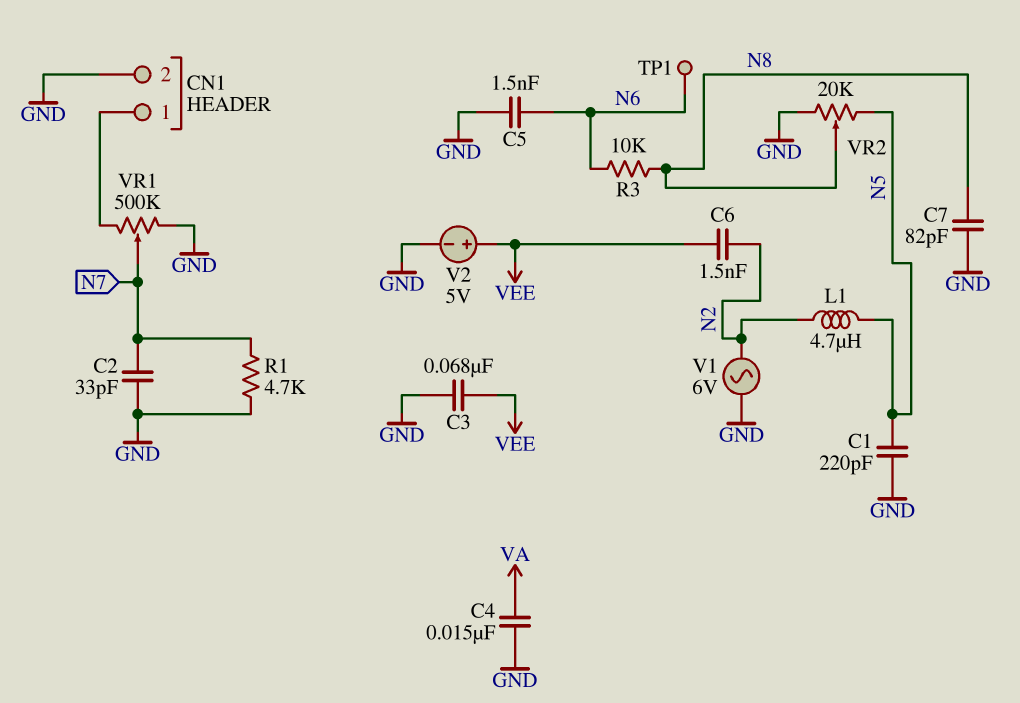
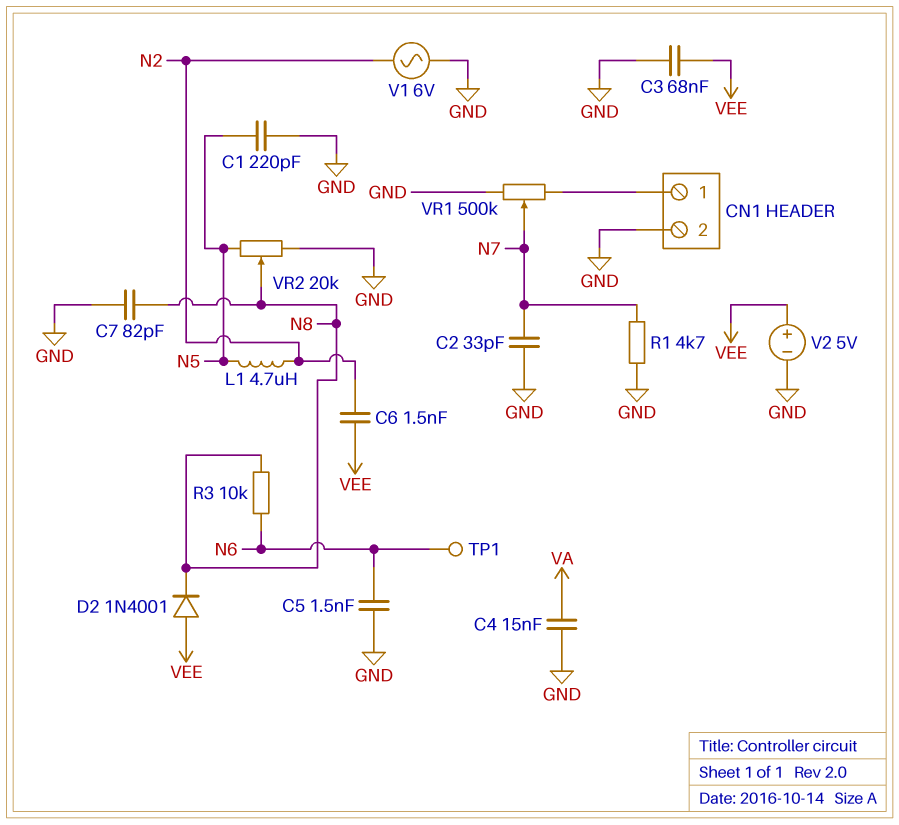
D2: none -> diode 1N4001 (A VEE, K N8)

